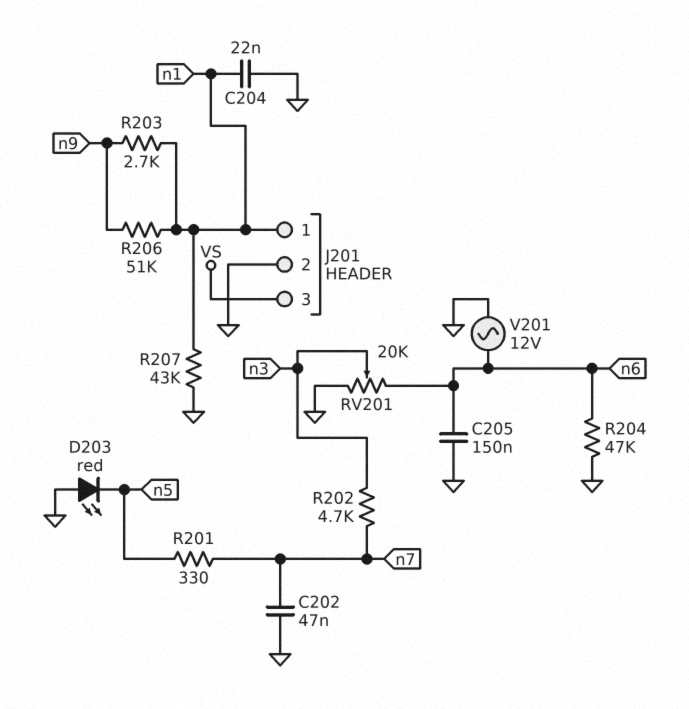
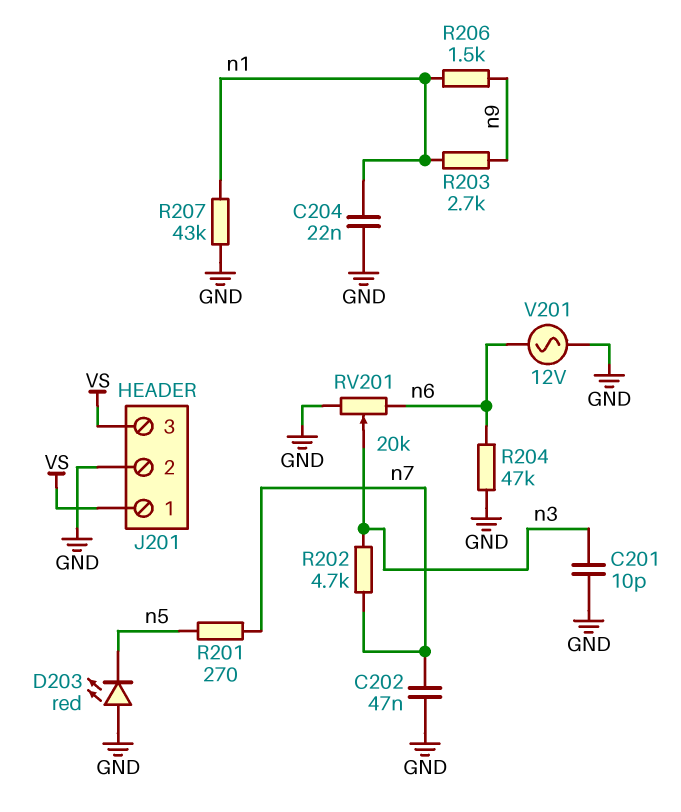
C201: none -> 10pF (GND, n3)
C205: 150nF (GND, n6) -> none
J201 pin 1: n1 -> VS
R201: 330 (n5, n7) -> 270 (n5, n7)
R206: 51k (n1, n9) -> 1.5k (n1, n9)

